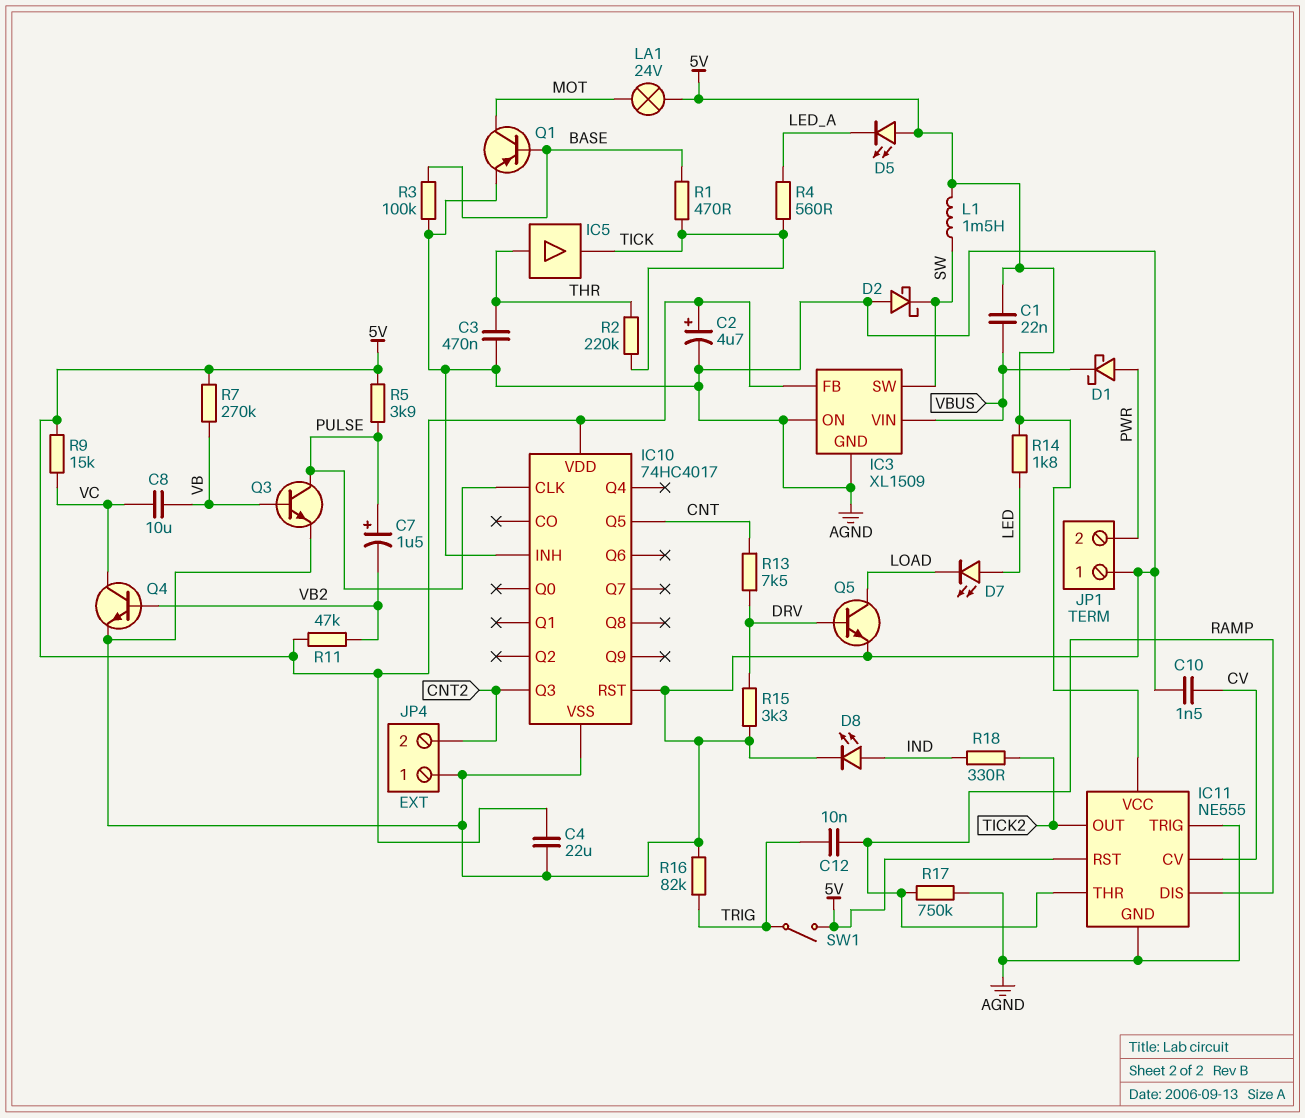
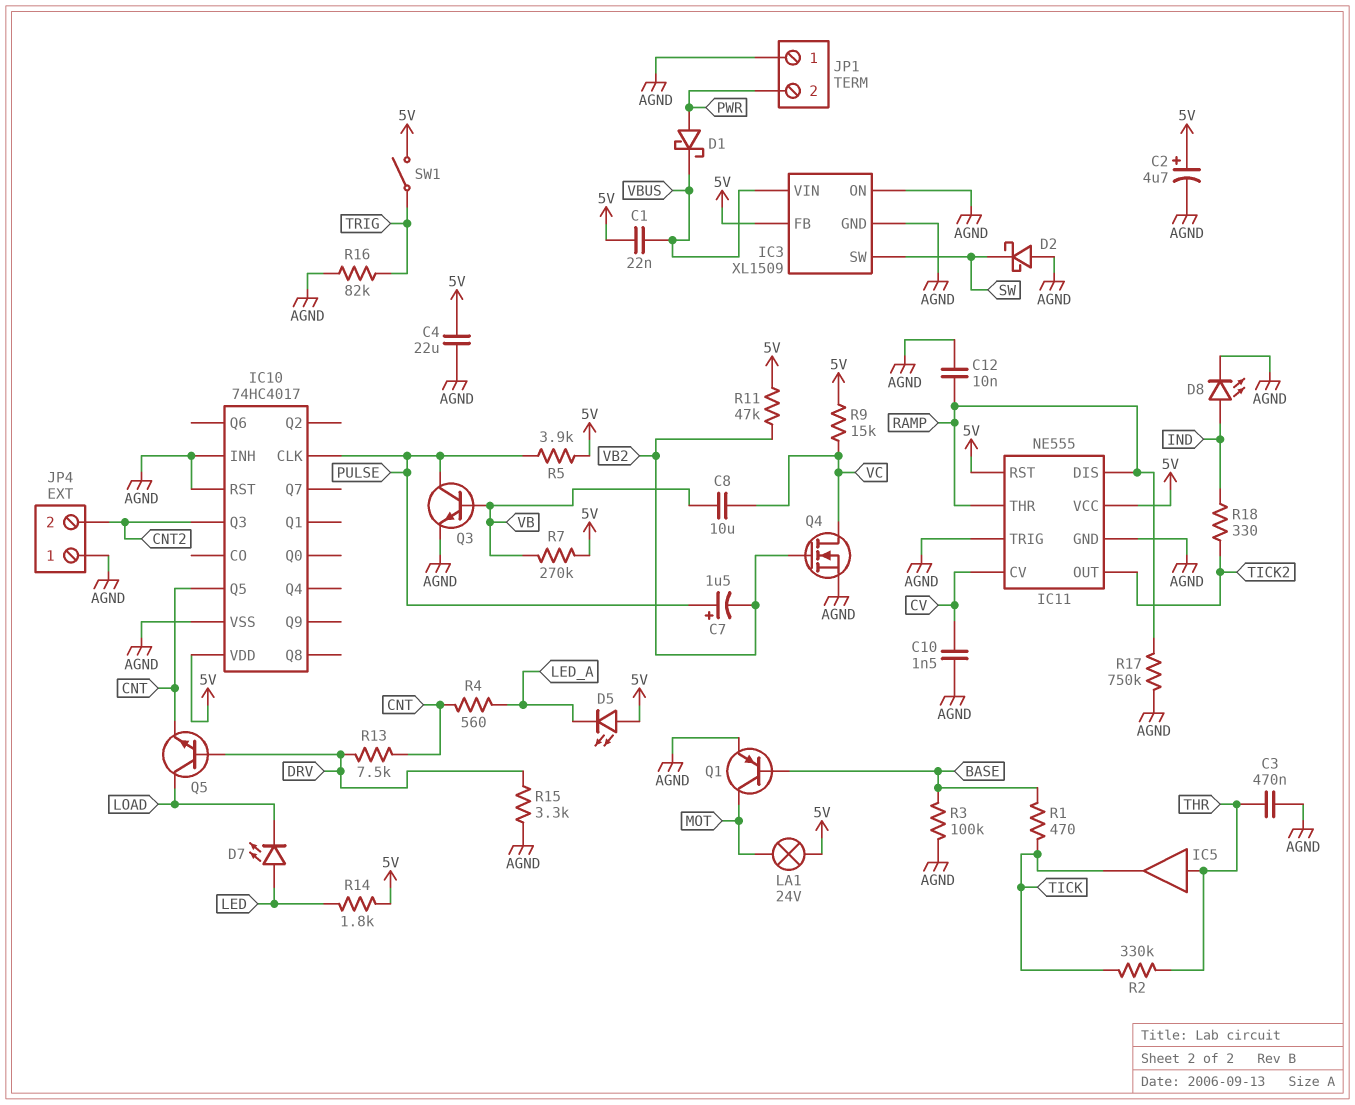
C12: 10nF (RAMP, TRIG) -> 10nF (AGND, RAMP)
L1: 1.5mH (5V, SW) -> none
Q4: NPN (B VB2, C VC, E AGND) -> NMOS (G VB2, D VC, S AGND)
Q5: NPN (B DRV, C LOAD, E AGND) -> NPN (B DRV, C LOAD, E CNT)
R2: 220k (THR, TICK) -> 330k (THR, TICK)
R4: 560 (LED_A, TICK) -> 560 (CNT, LED_A)

